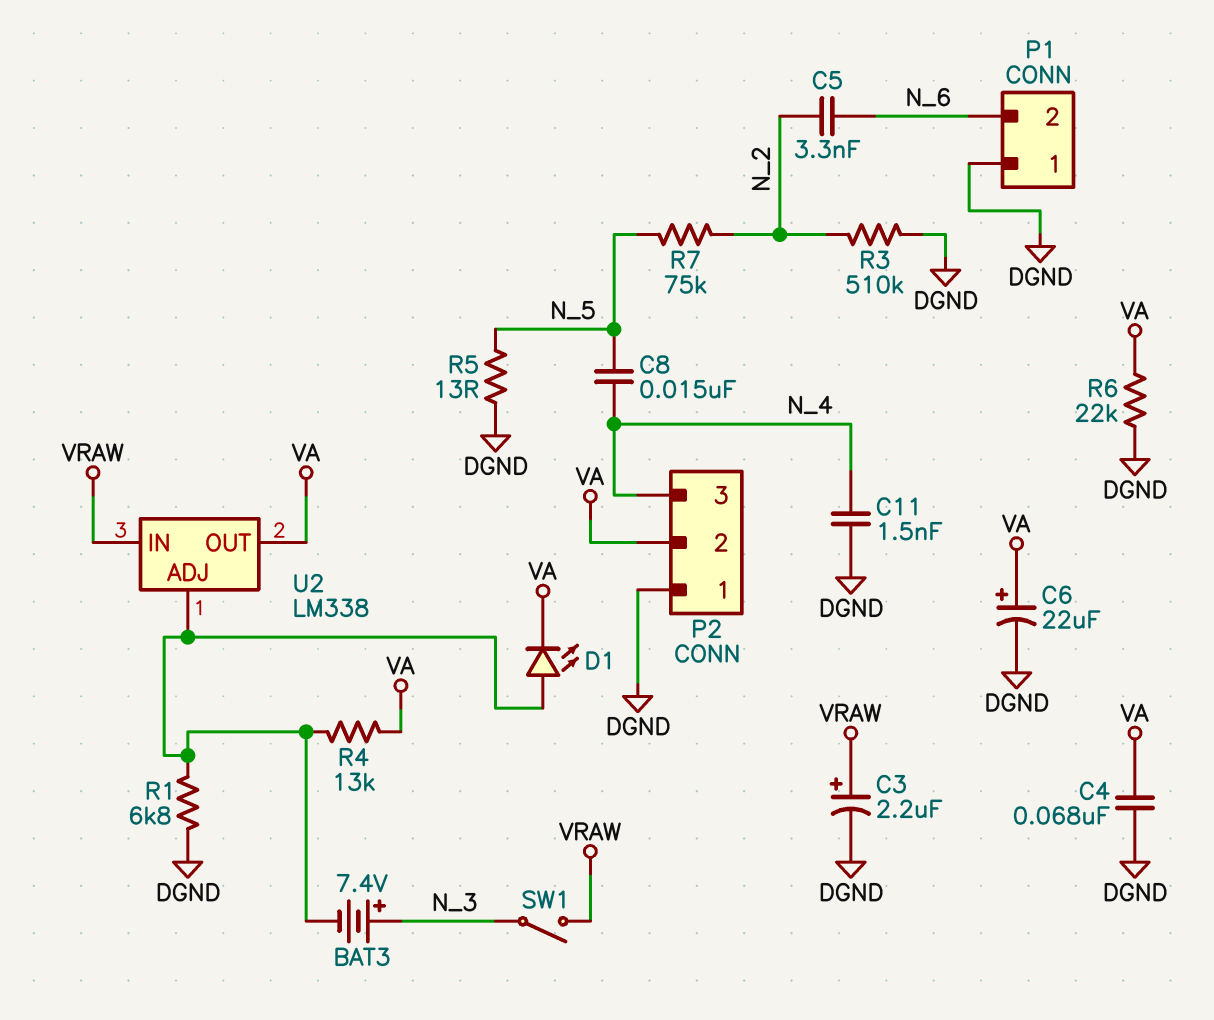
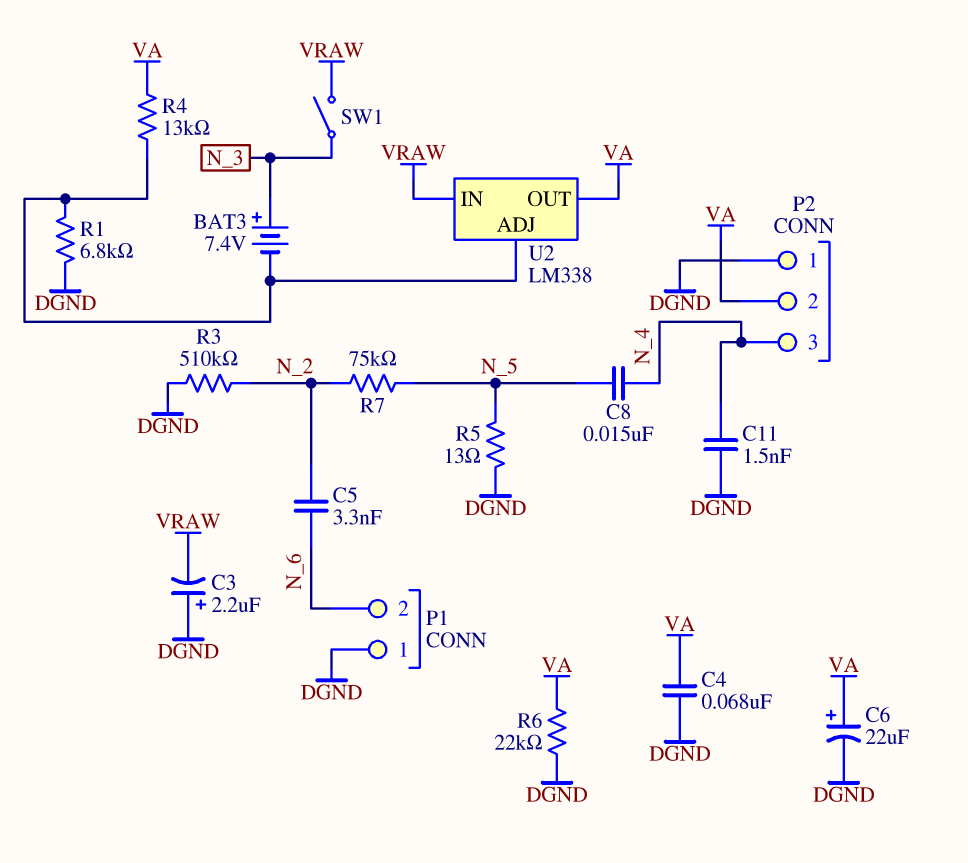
C3: 2.2uF (plus VRAW, minus DGND) -> 2.2uF (plus DGND, minus VRAW)
D1: LED (A U2/ADJ, K VA) -> none

